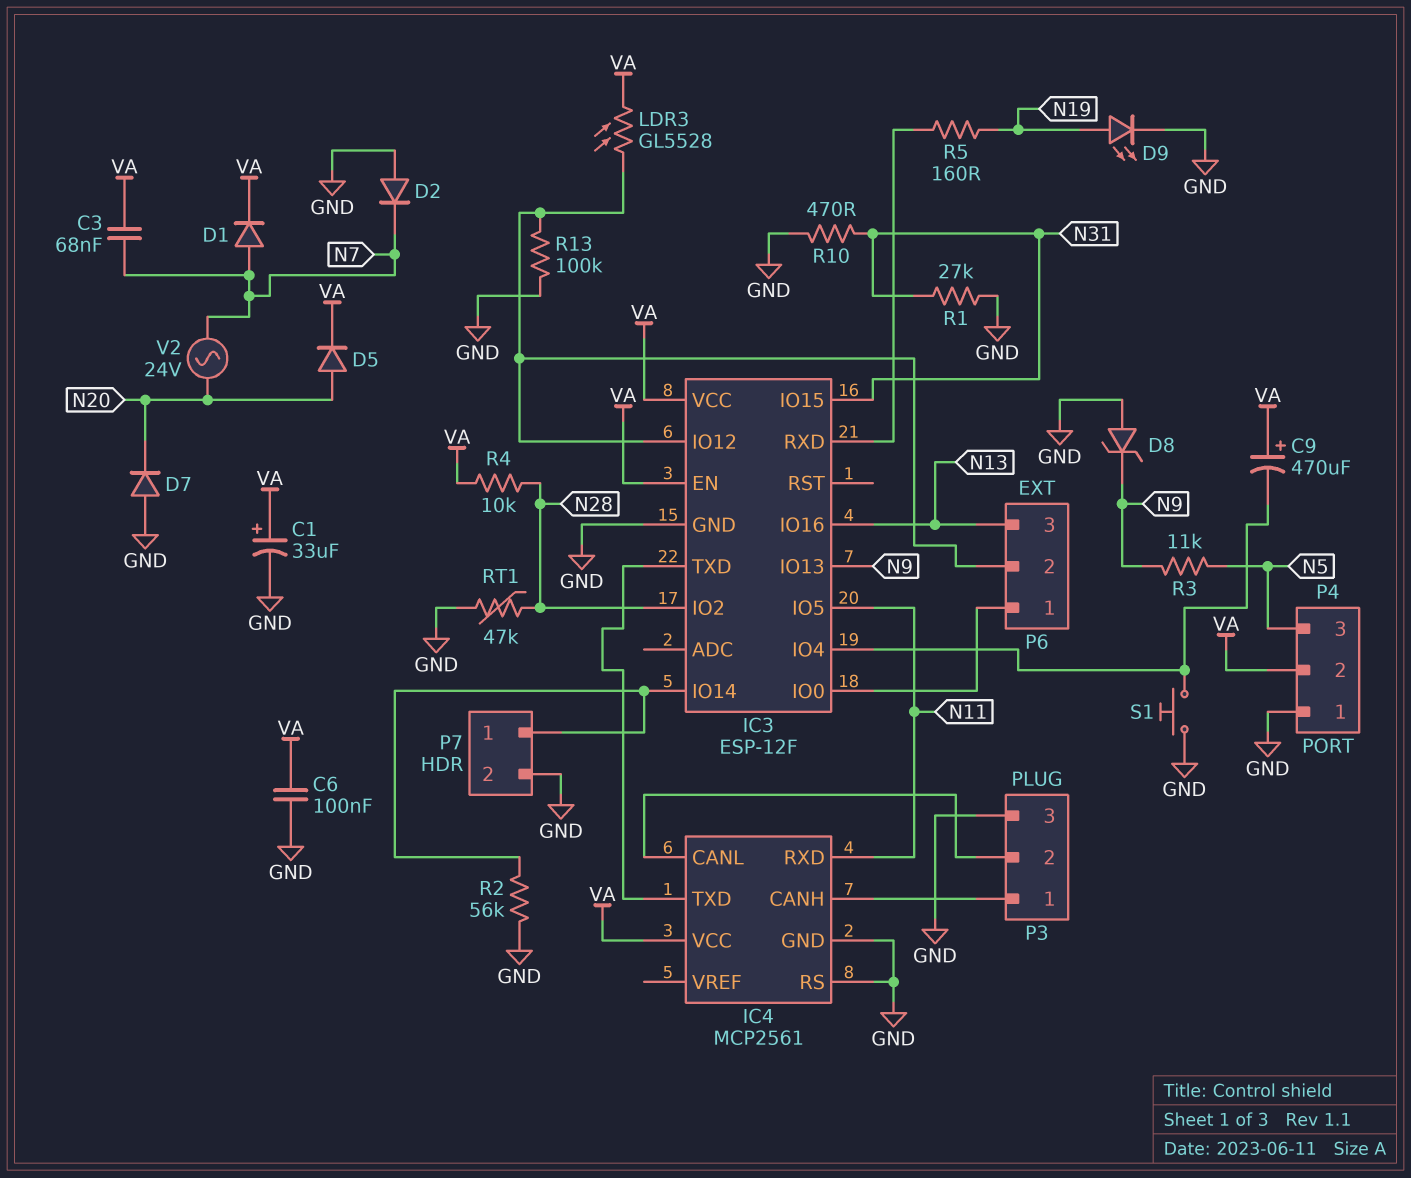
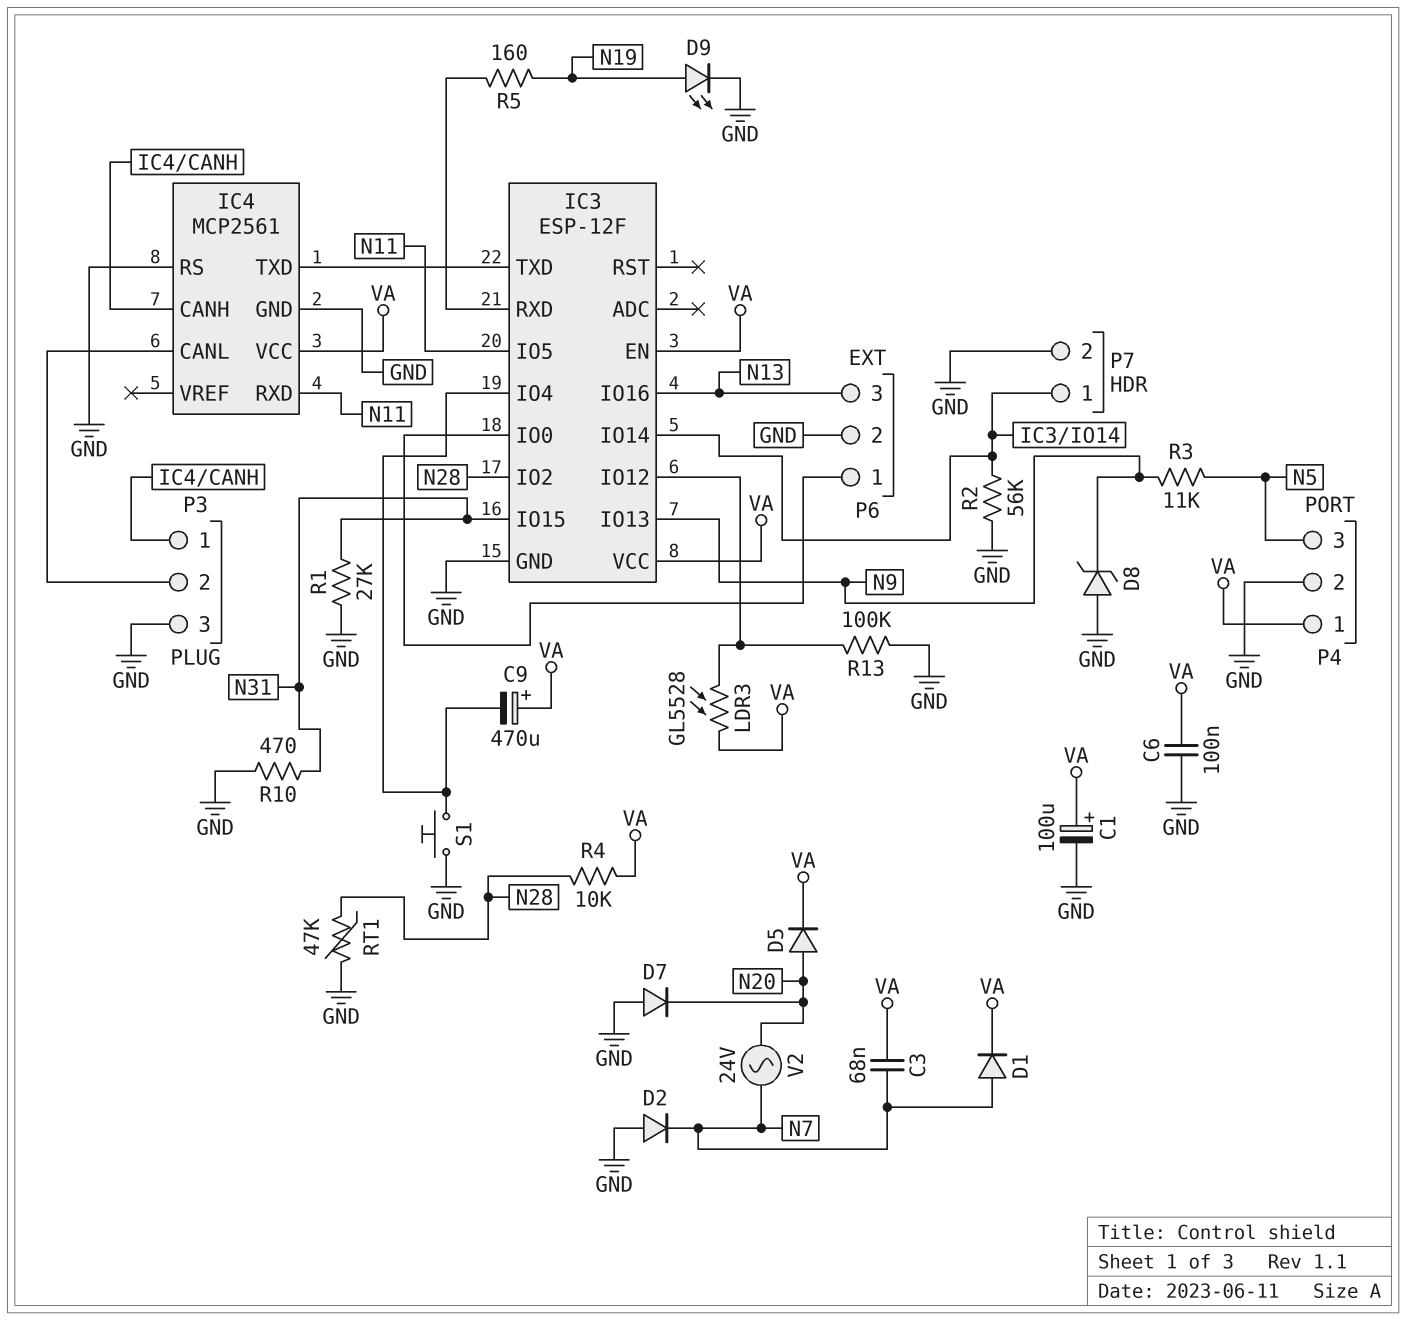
C1: 33uF (plus VA, minus GND) -> 100uF (plus VA, minus GND)
P4 pin 1: GND -> VA
P4 pin 2: VA -> GND
P6 pin 2: IC3/IO12 -> GND

